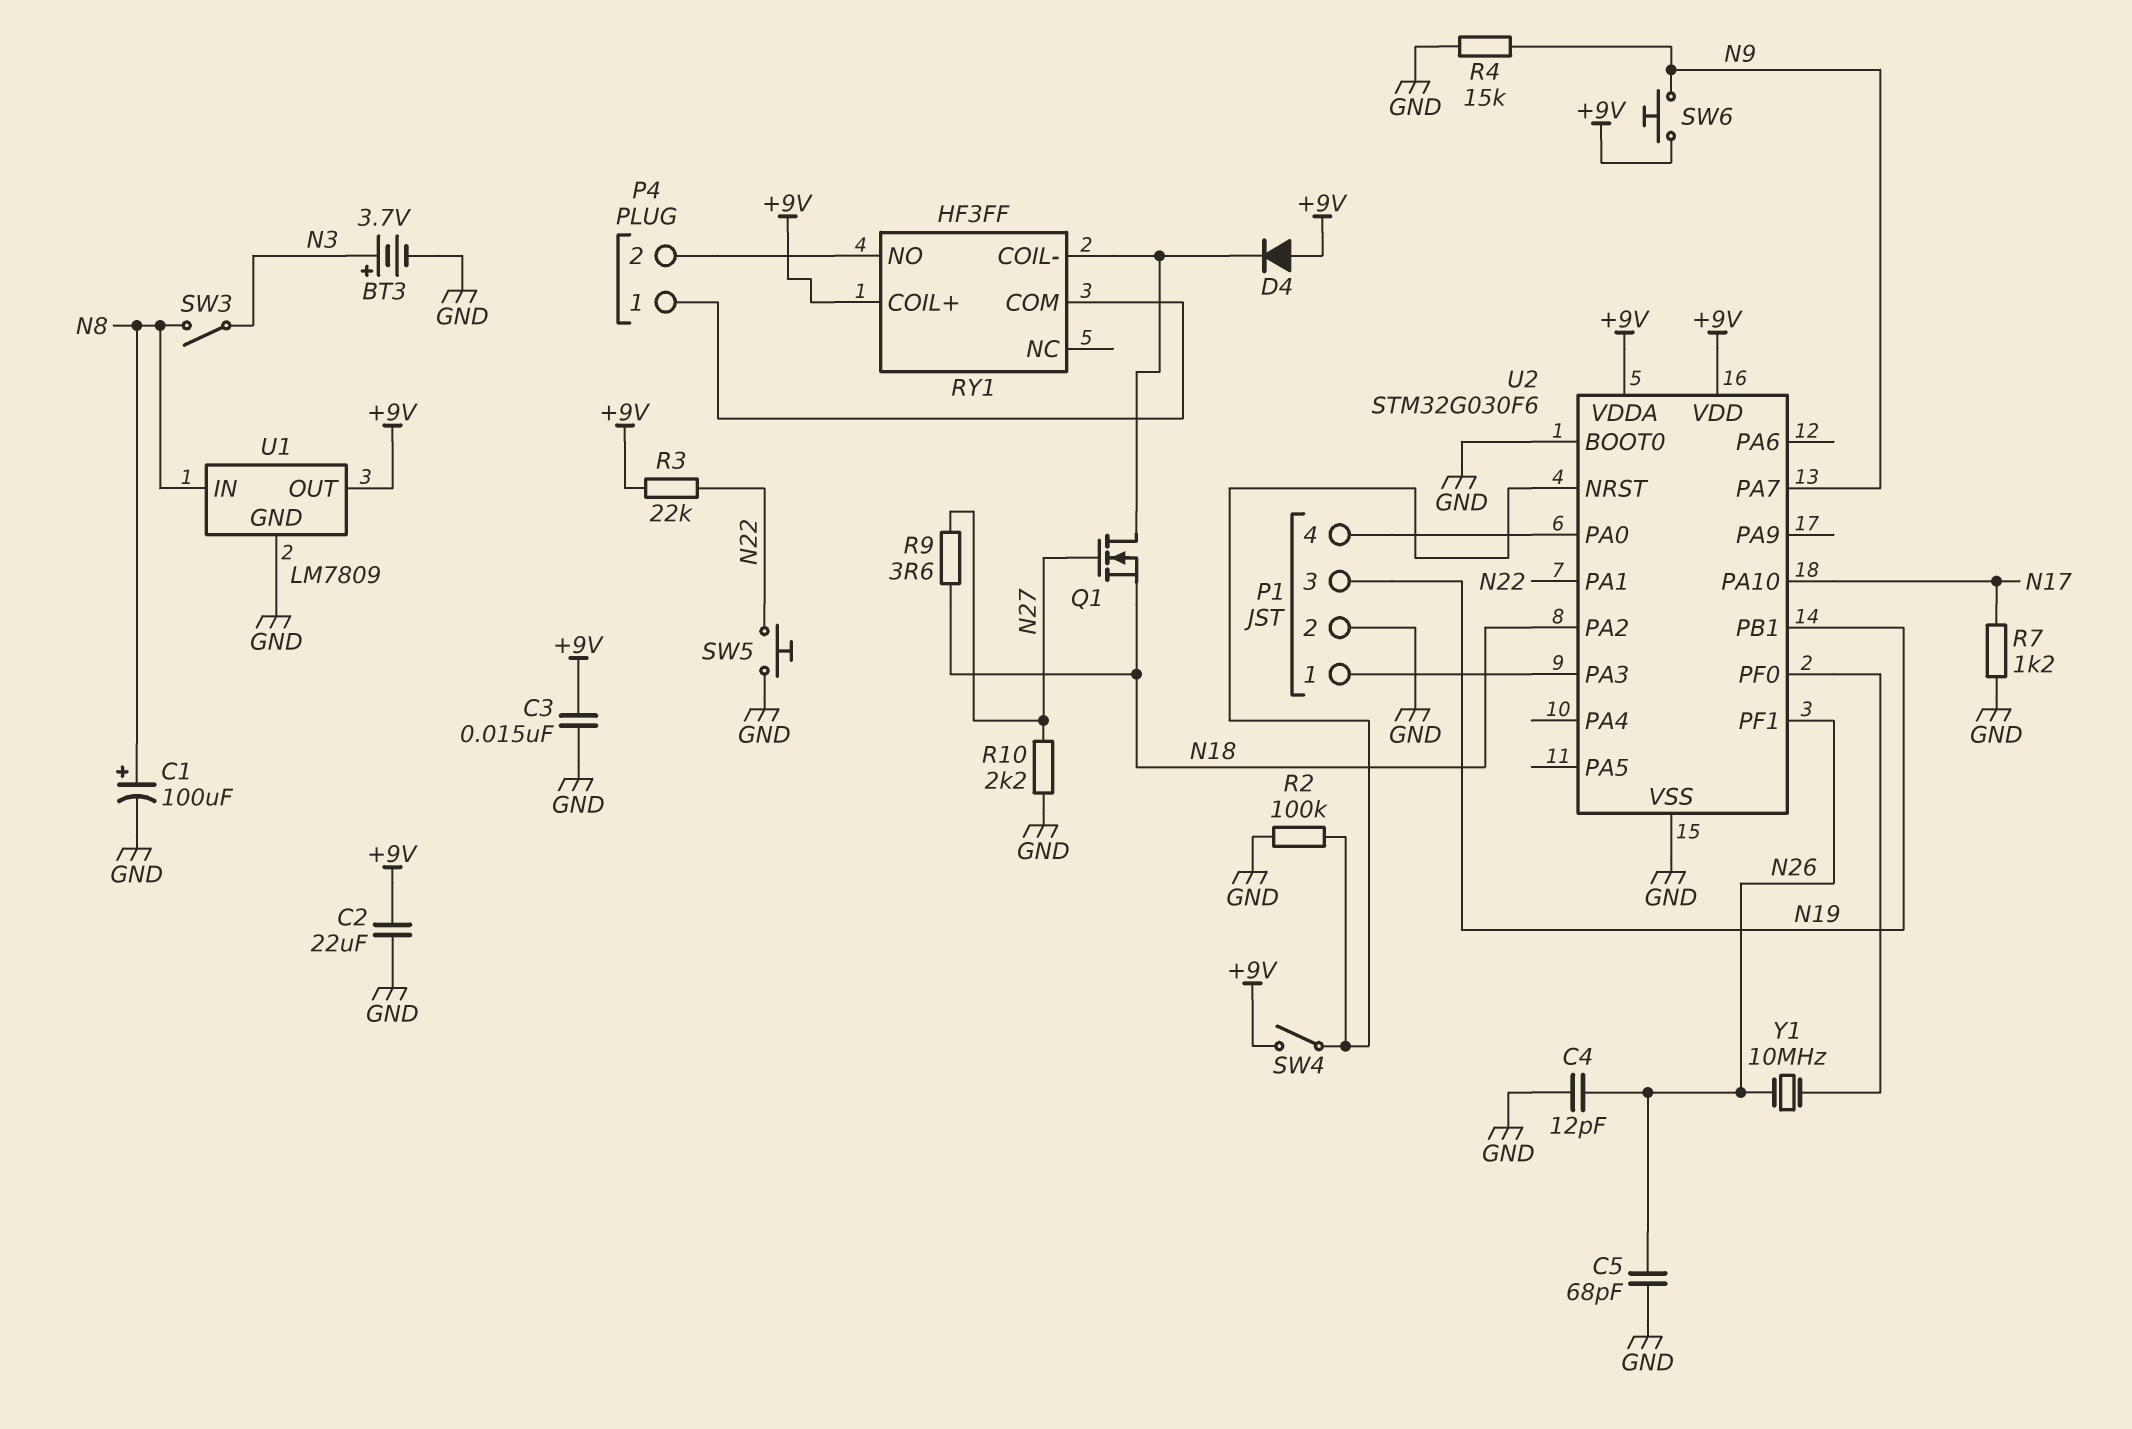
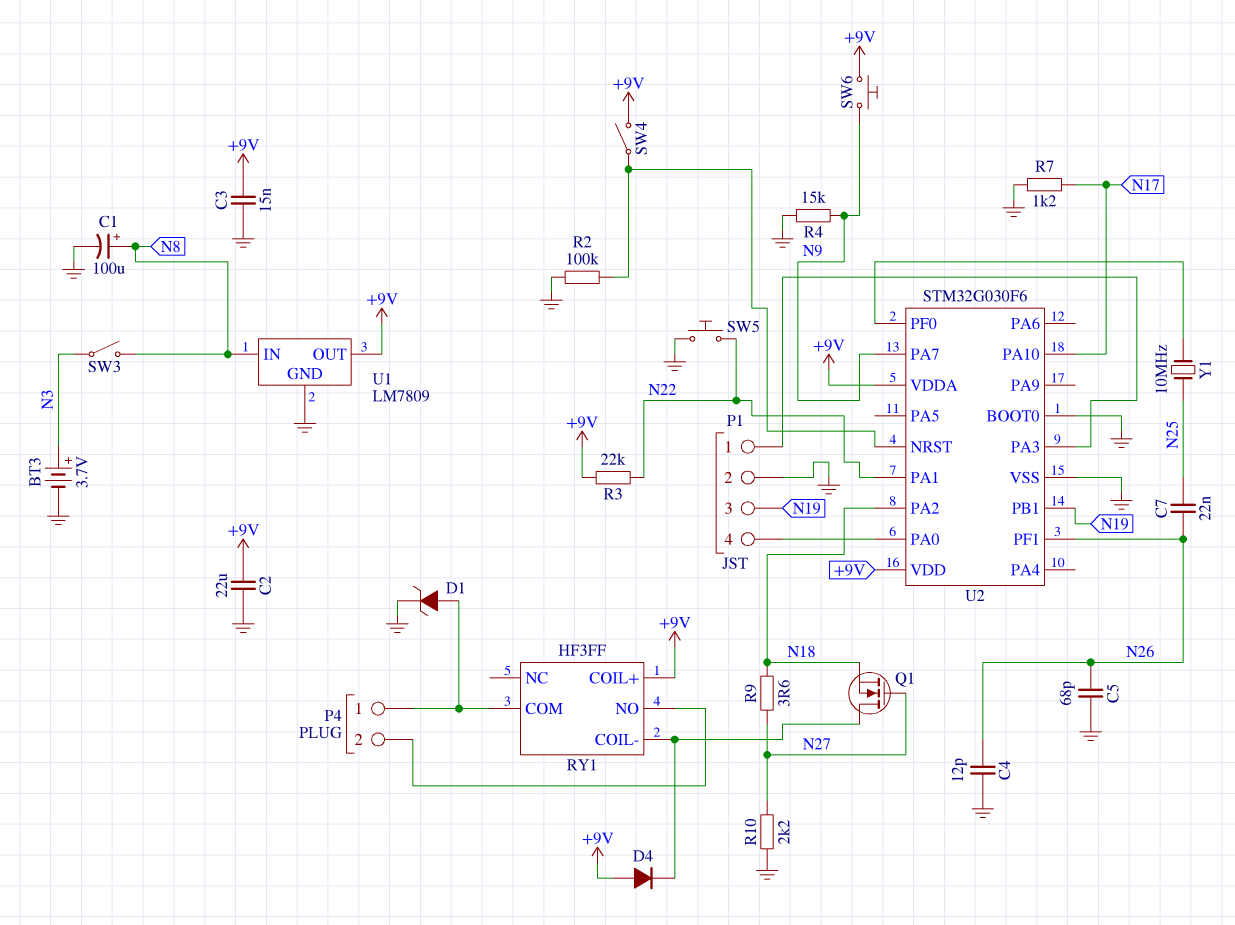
C7: none -> 22nF (N25, N26)
D1: none -> zener (A P4/1, K GND)
Y1: 10MHz (N26, U2/PF0) -> 10MHz (N25, U2/PF0)

